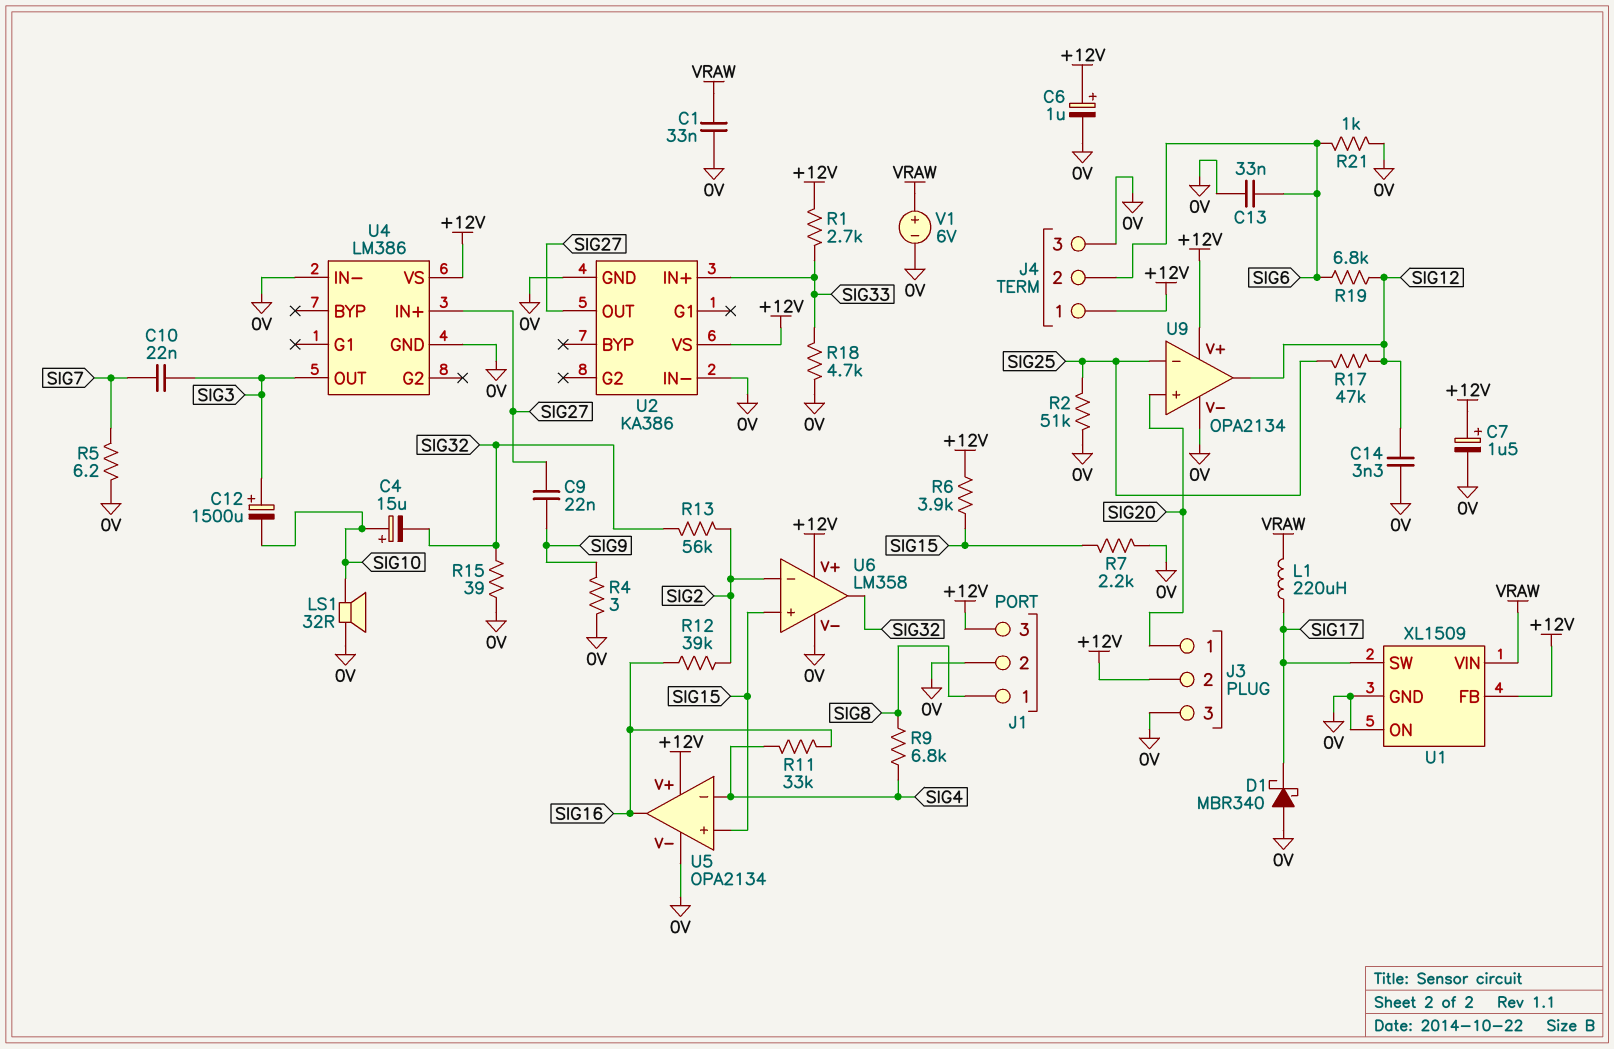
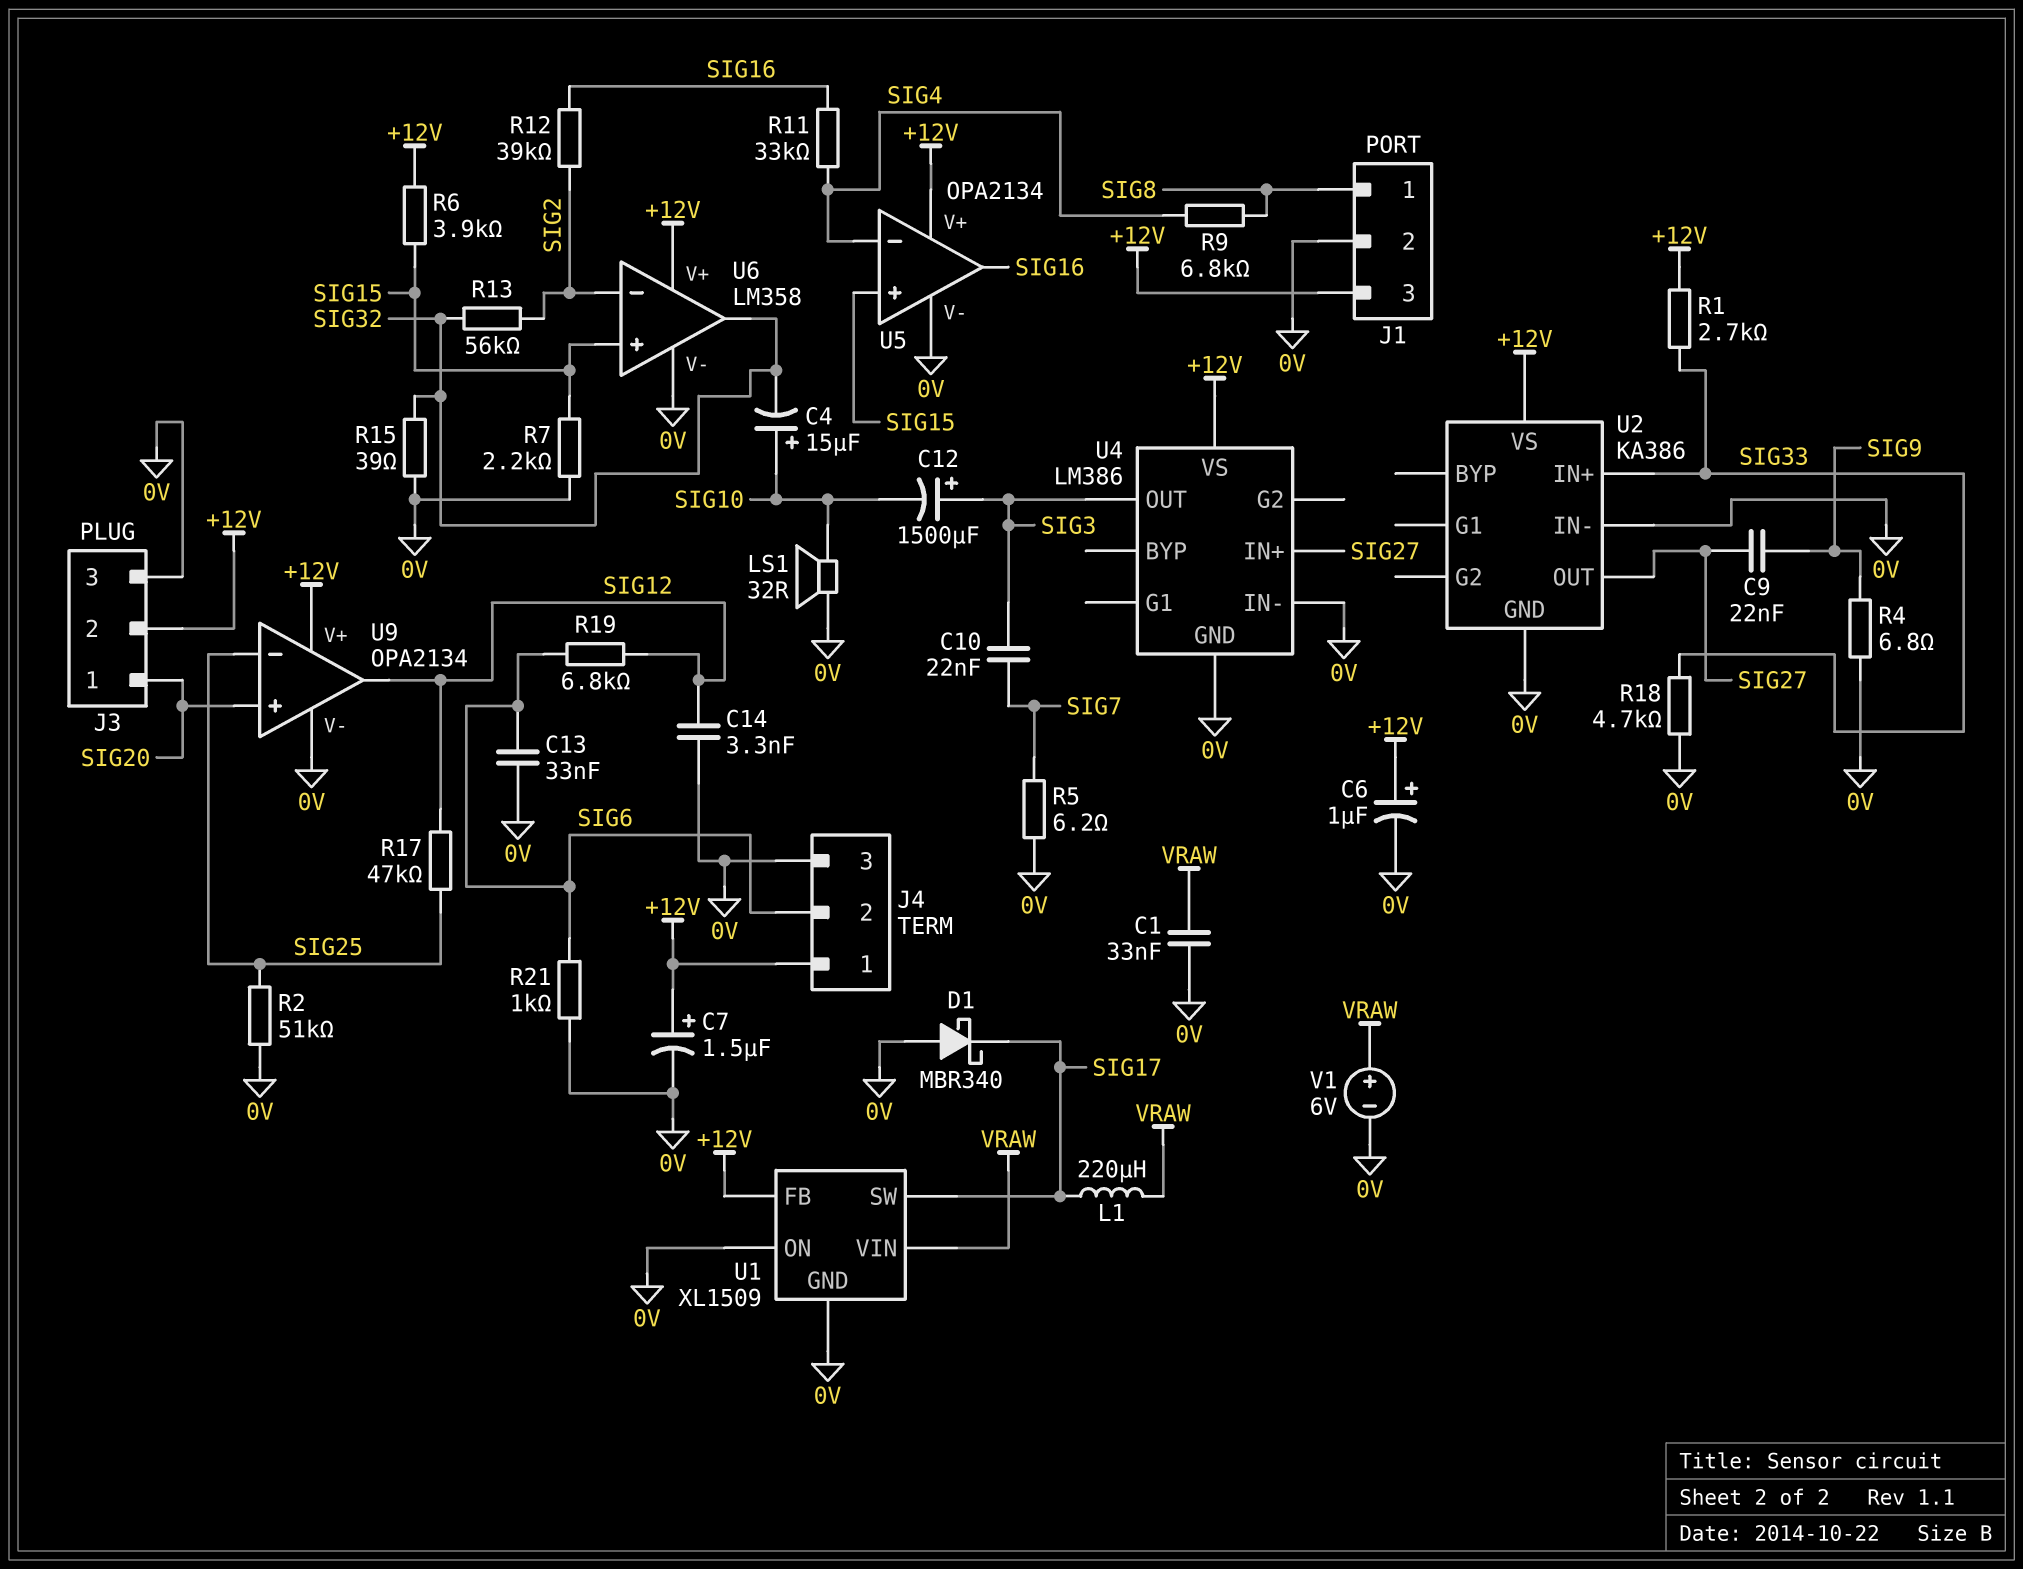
R4: 3 (0V, SIG9) -> 6.8 (0V, SIG9)

